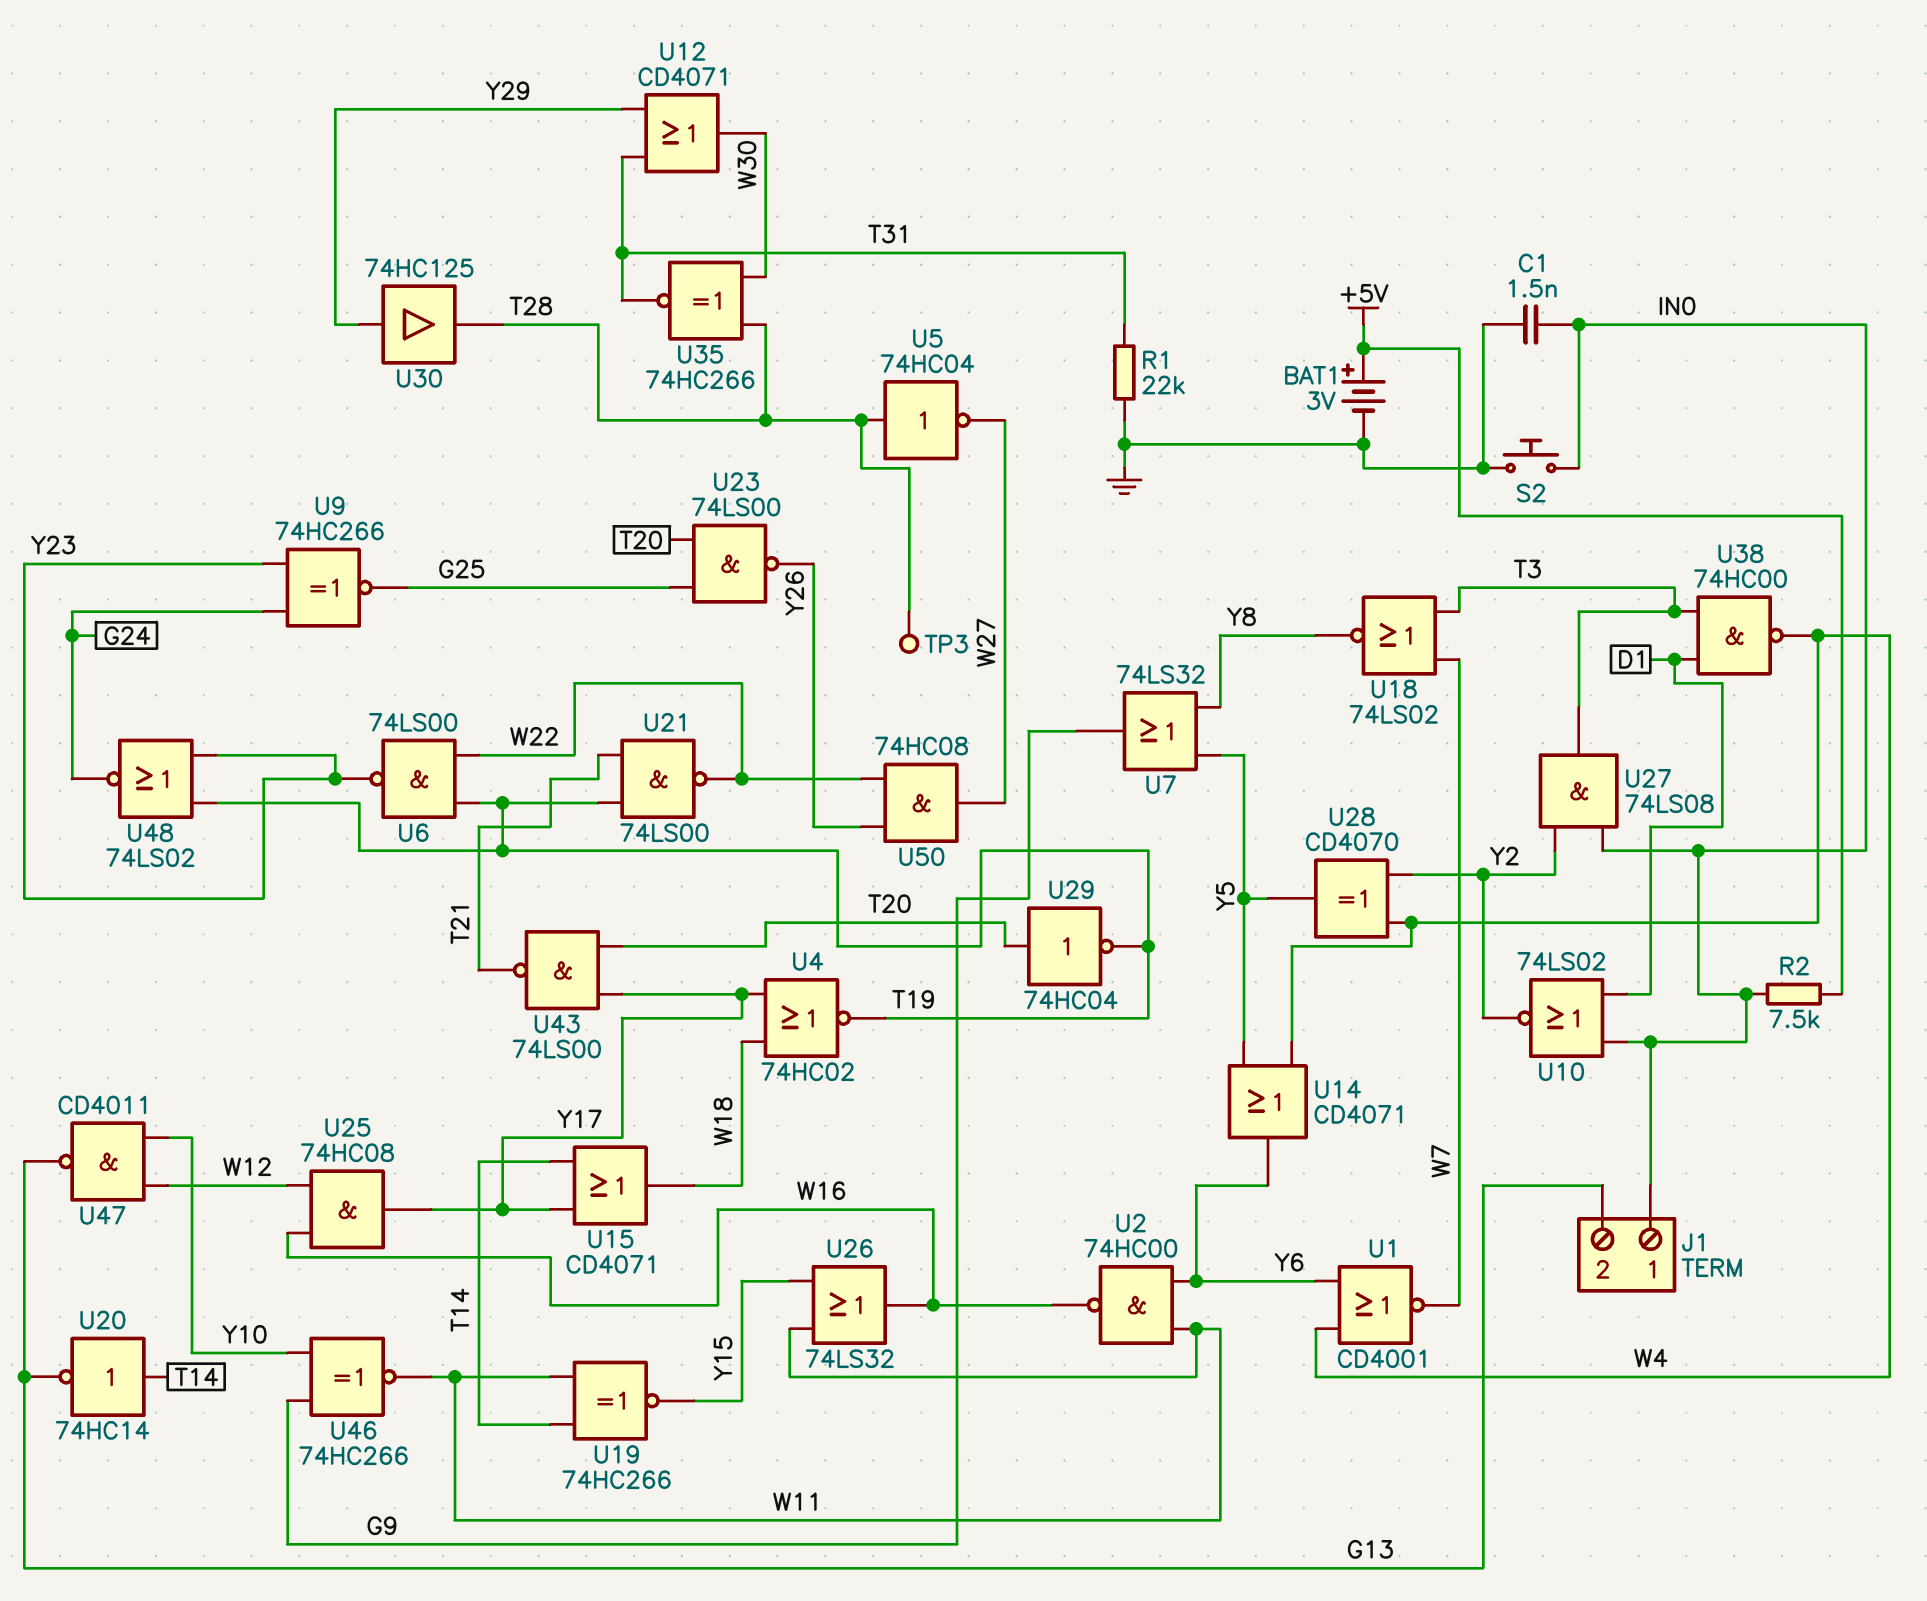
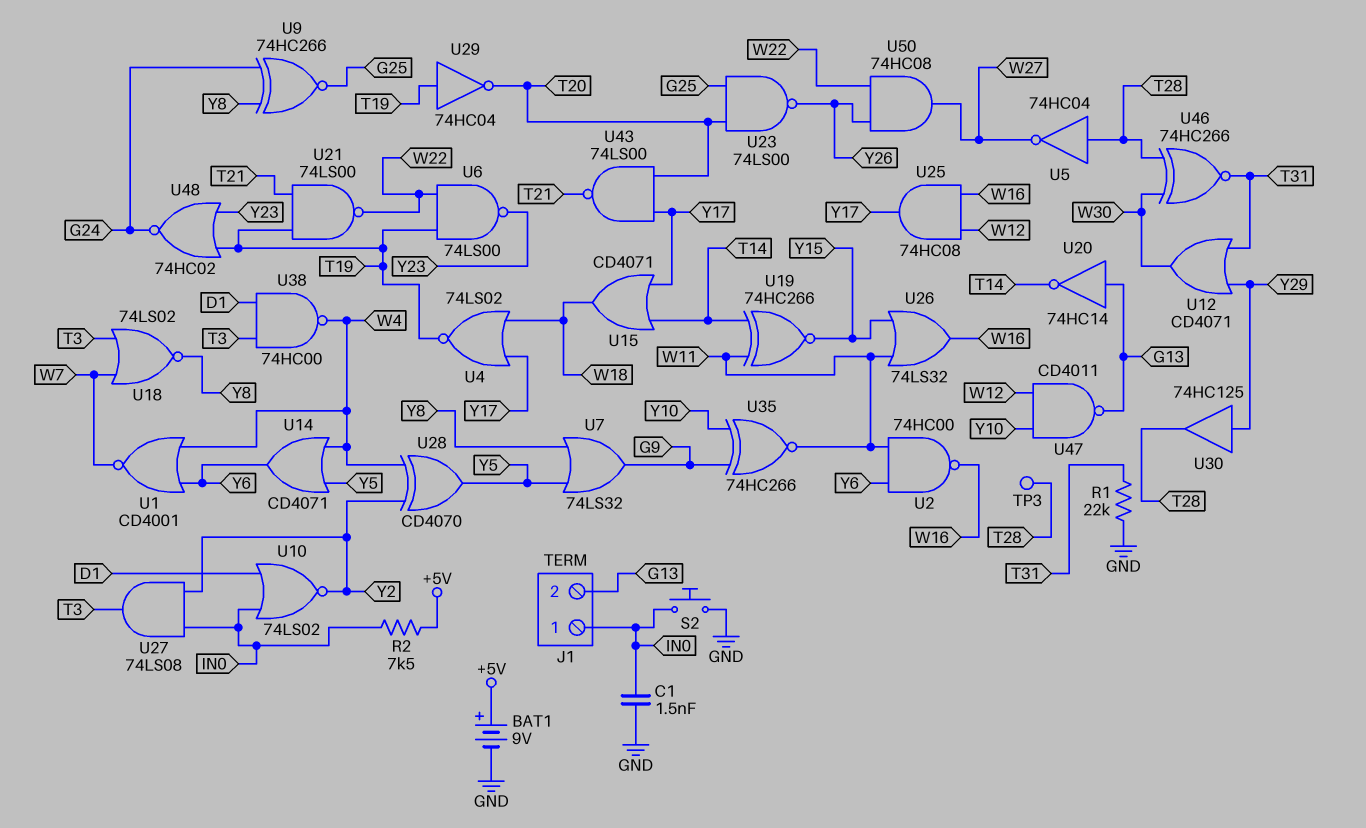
BAT1: 3V (plus +5V, minus GND) -> 9V (plus +5V, minus GND)
U4: NOR 74HC02 (in W18, in Y17, out T19) -> NOR 74LS02 (in W18, in Y17, out T19)
U9: XNOR 74HC266 (in G24, in Y23, out G25) -> XNOR 74HC266 (in G24, in Y8, out G25)
U20: NOT 74HC14 (in T14, out G13) -> NOT 74HC14 (in G13, out T14)
U29: NOT 74HC04 (in T20, out T19) -> NOT 74HC04 (in T19, out T20)
U35: XNOR 74HC266 (in T28, in W30, out T31) -> XNOR 74HC266 (in G9, in Y10, out W11)
U46: XNOR 74HC266 (in G9, in Y10, out W11) -> XNOR 74HC266 (in T28, in W30, out T31)
U48: NOR 74LS02 (in T19, in Y23, out G24) -> NOR 74HC02 (in T19, in Y23, out G24)

